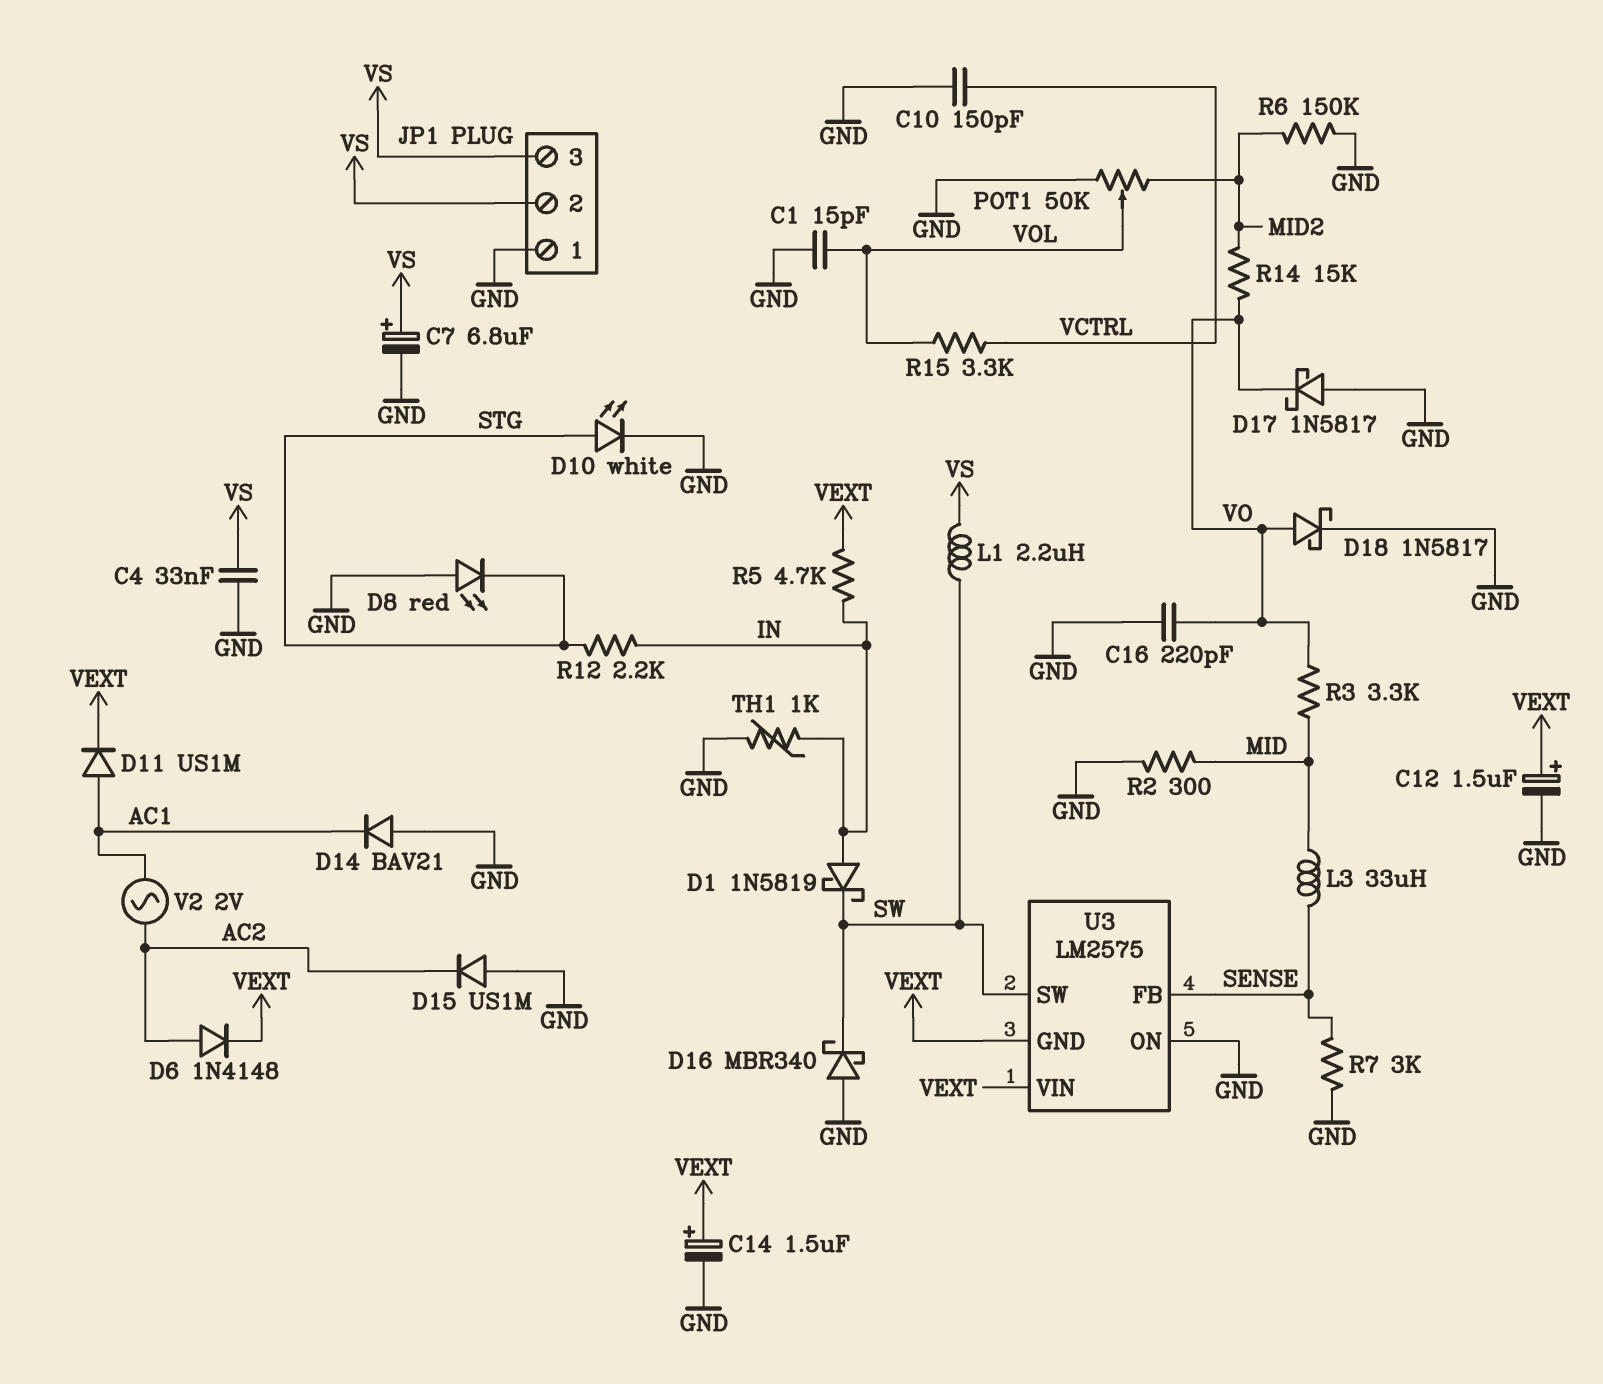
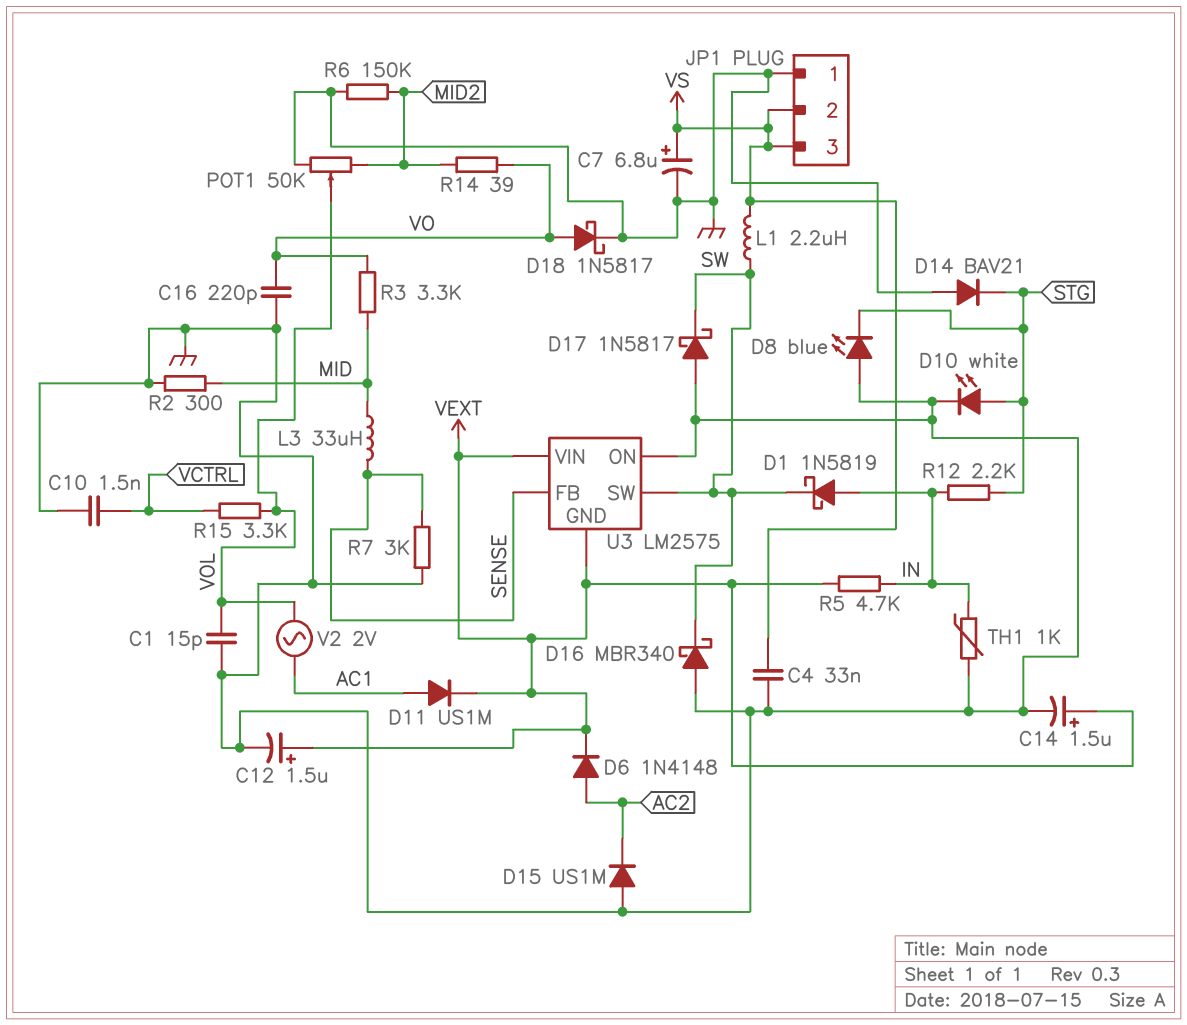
C10: 150pF (GND, VCTRL) -> 1.5nF (GND, VCTRL)
D8: LED red (A GND, K STG) -> LED blue (A GND, K STG)
D14: diode BAV21 (A GND, K AC1) -> diode BAV21 (A GND, K STG)
D17: schottky 1N5817 (A GND, K VO) -> schottky 1N5817 (A GND, K SW)
R14: 15k (MID2, VO) -> 39 (MID2, VO)
V2: AC 2V (AC1, AC2) -> AC 2V (AC1, VOL)

